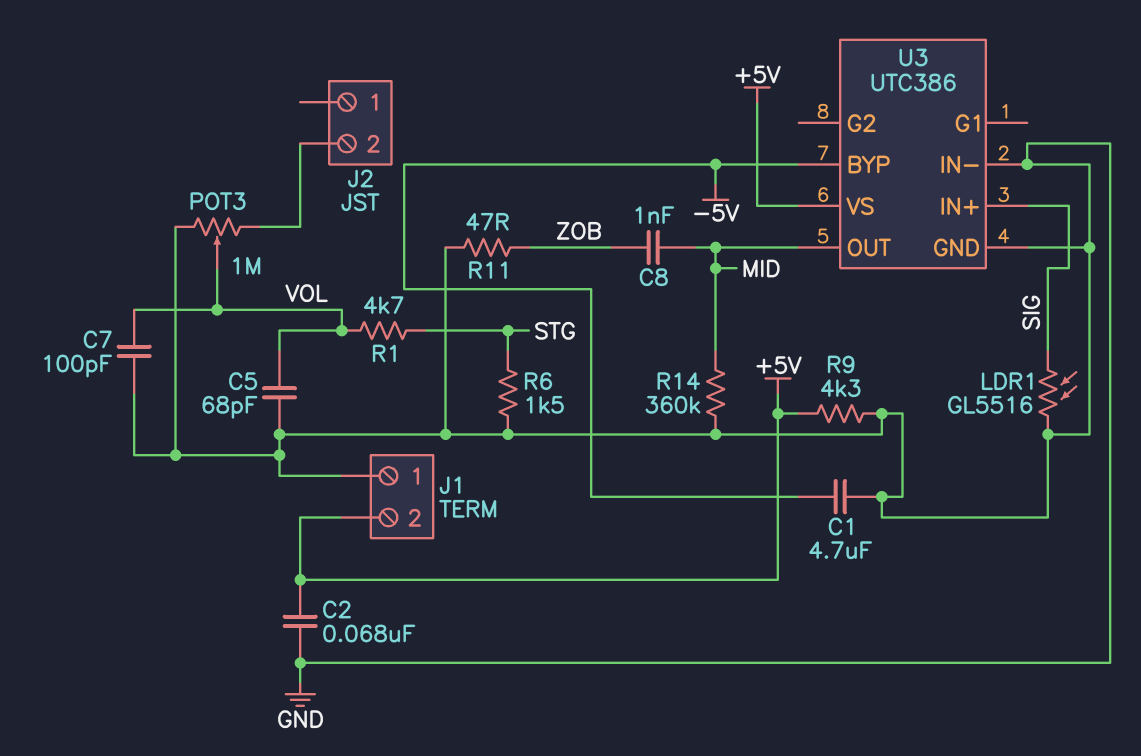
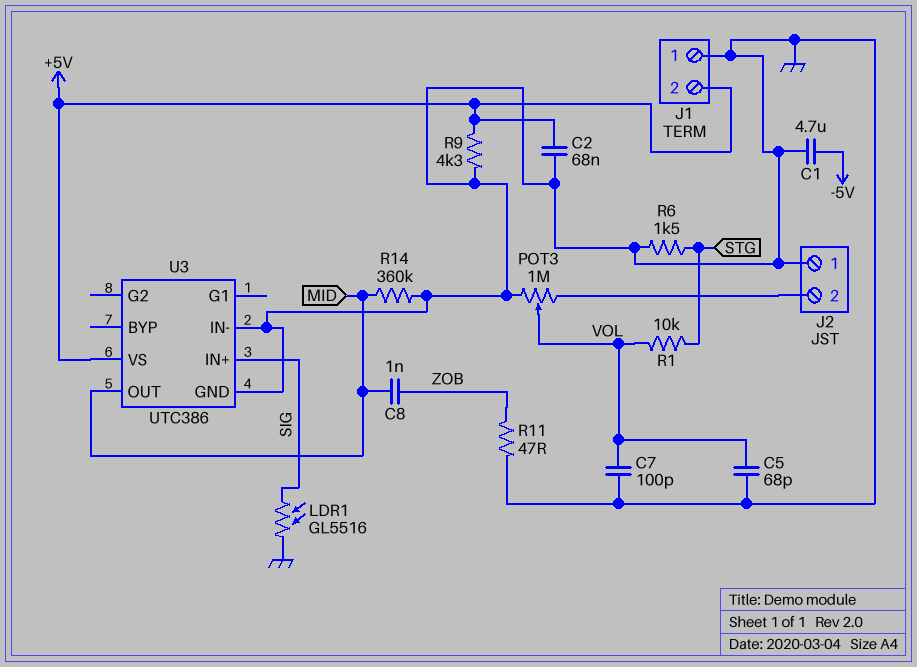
J2 pin 1: none -> GND
R1: 4.7k (STG, VOL) -> 10k (STG, VOL)
U3 pin BYP: -5V -> none

